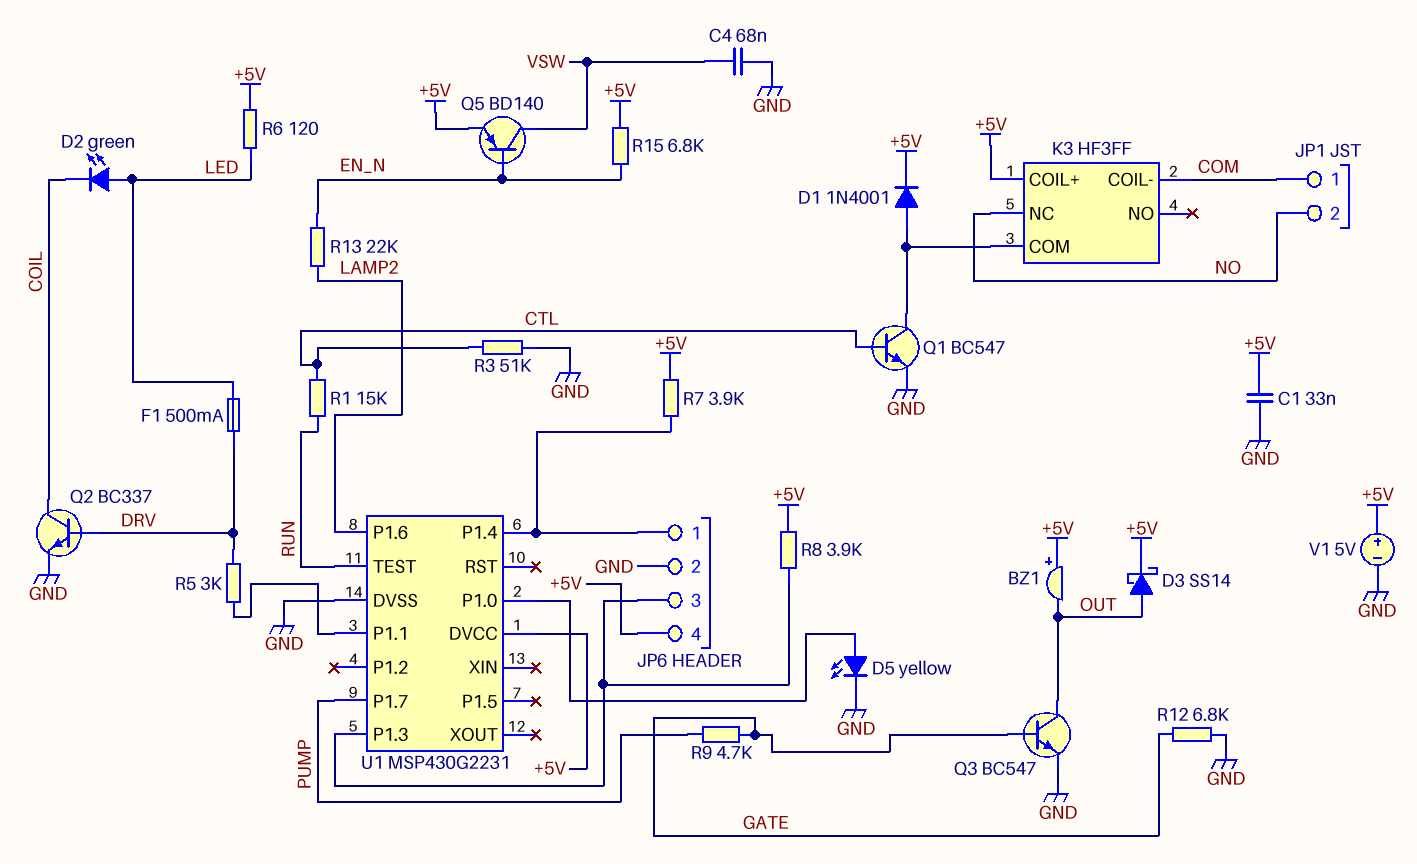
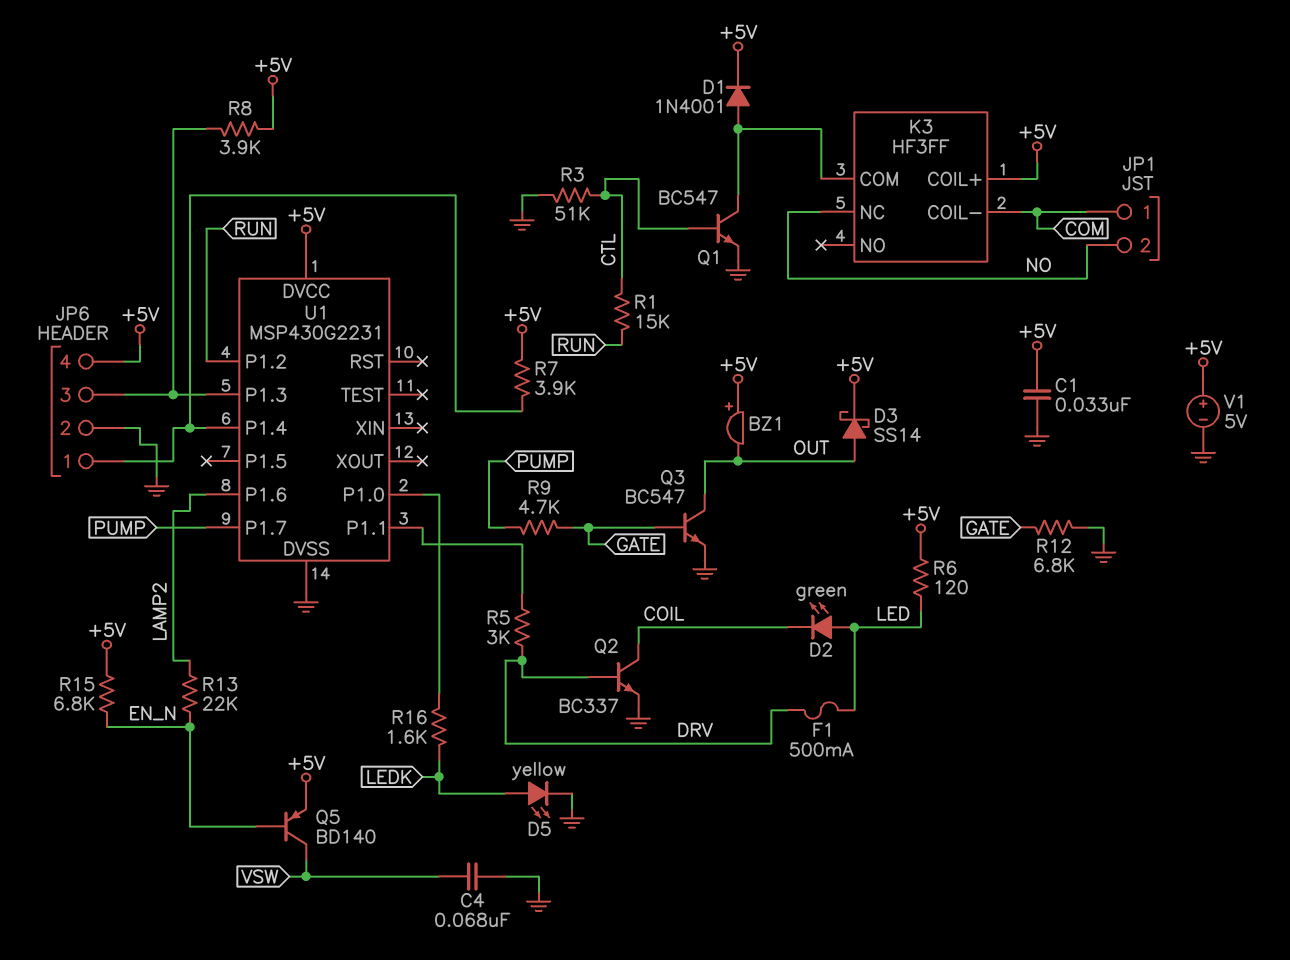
D5: LED yellow (A U1/P1.0, K GND) -> LED yellow (A LEDK, K GND)
R16: none -> 1.6k (LEDK, U1/P1.0)
U1 pin P1.2: none -> RUN
U1 pin TEST: RUN -> none

